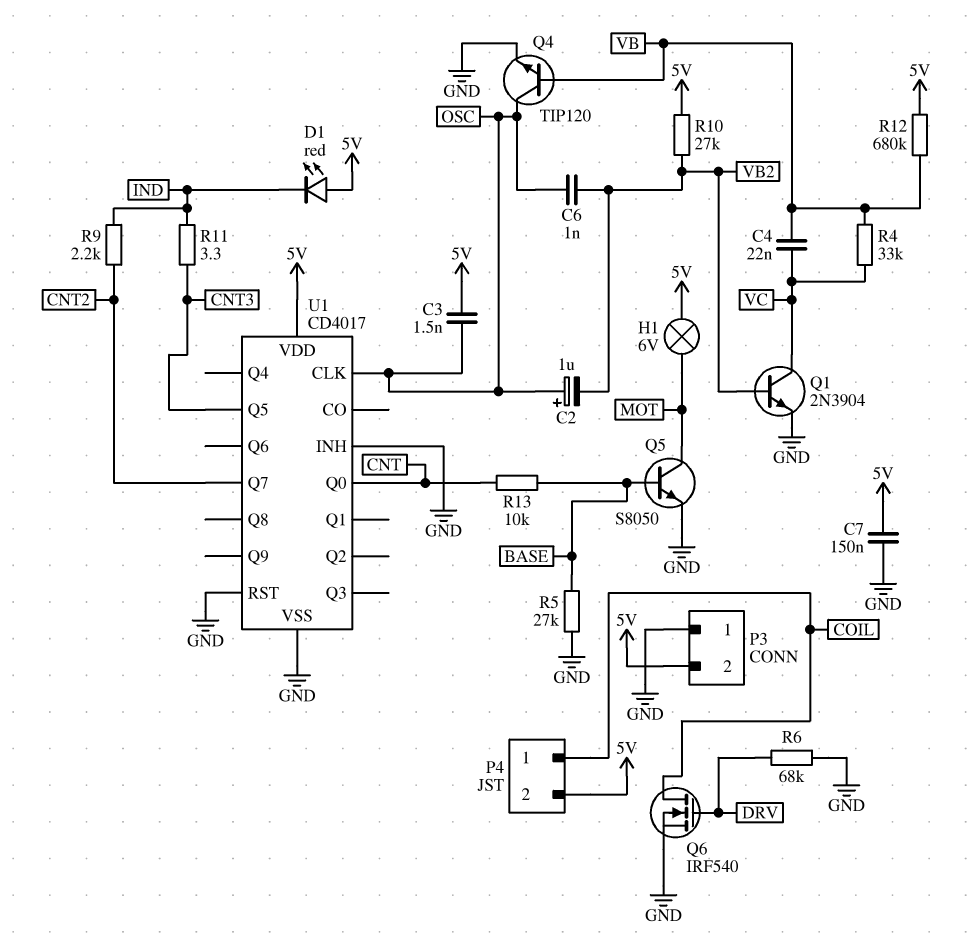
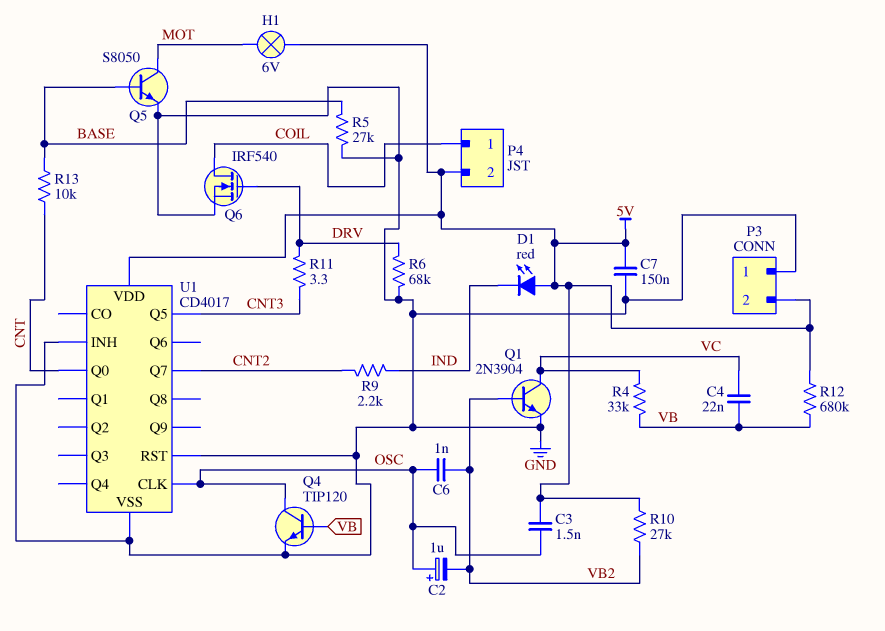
R11: 3.3 (CNT3, IND) -> 3.3 (CNT3, DRV)

